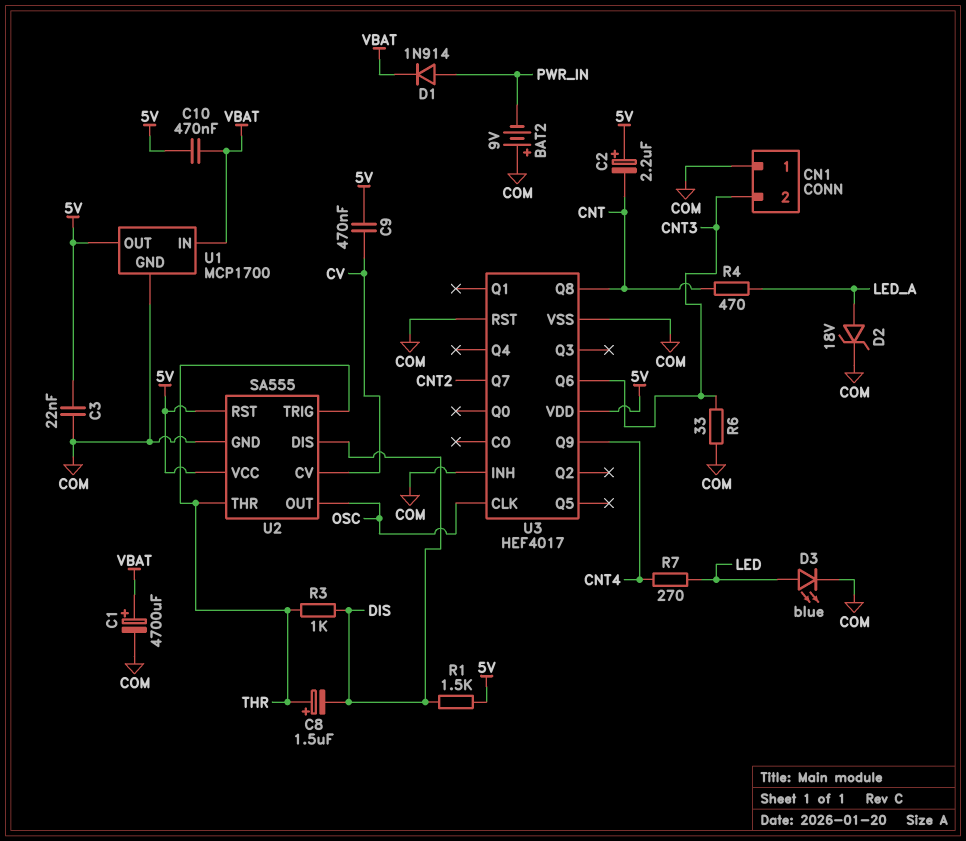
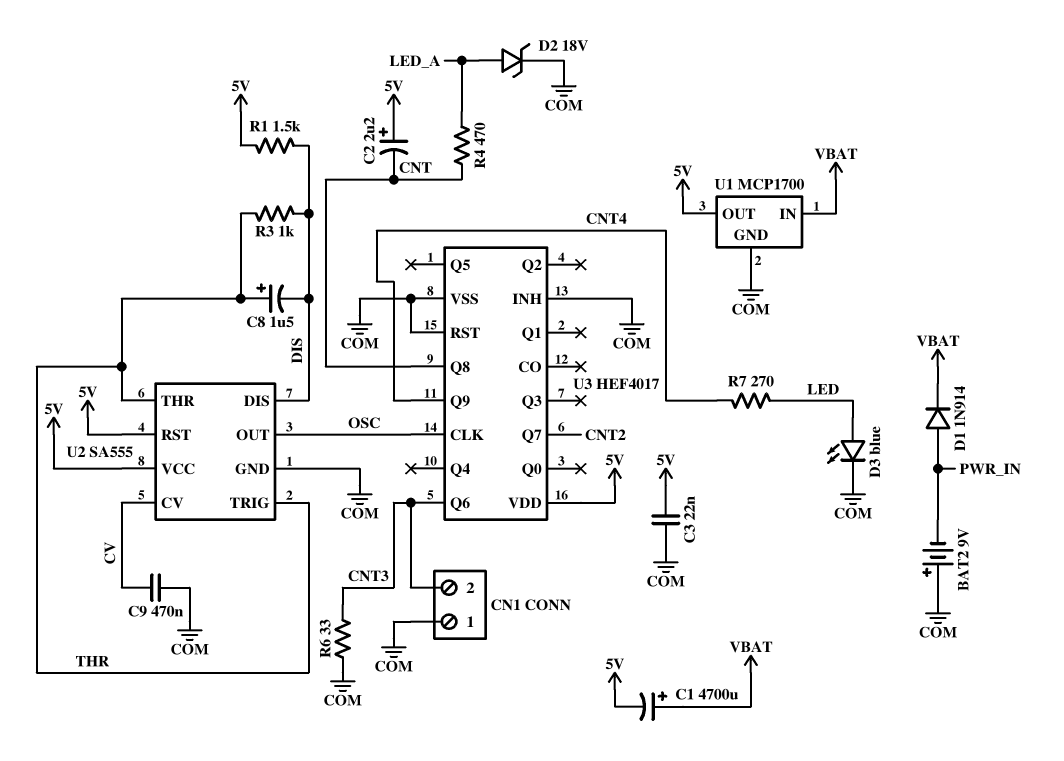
C1: 4700uF (plus VBAT, minus COM) -> 4700uF (plus VBAT, minus 5V)
C9: 470nF (5V, CV) -> 470nF (COM, CV)
C10: 470nF (5V, VBAT) -> none

